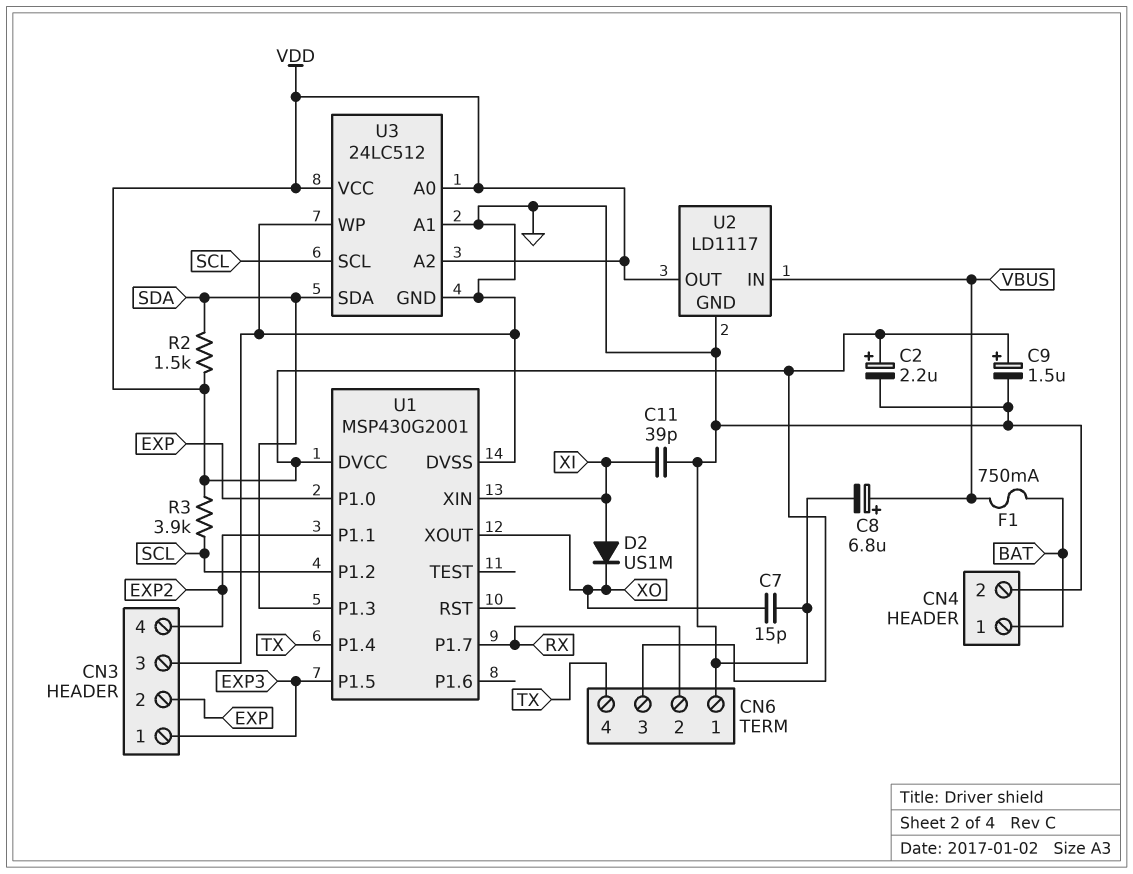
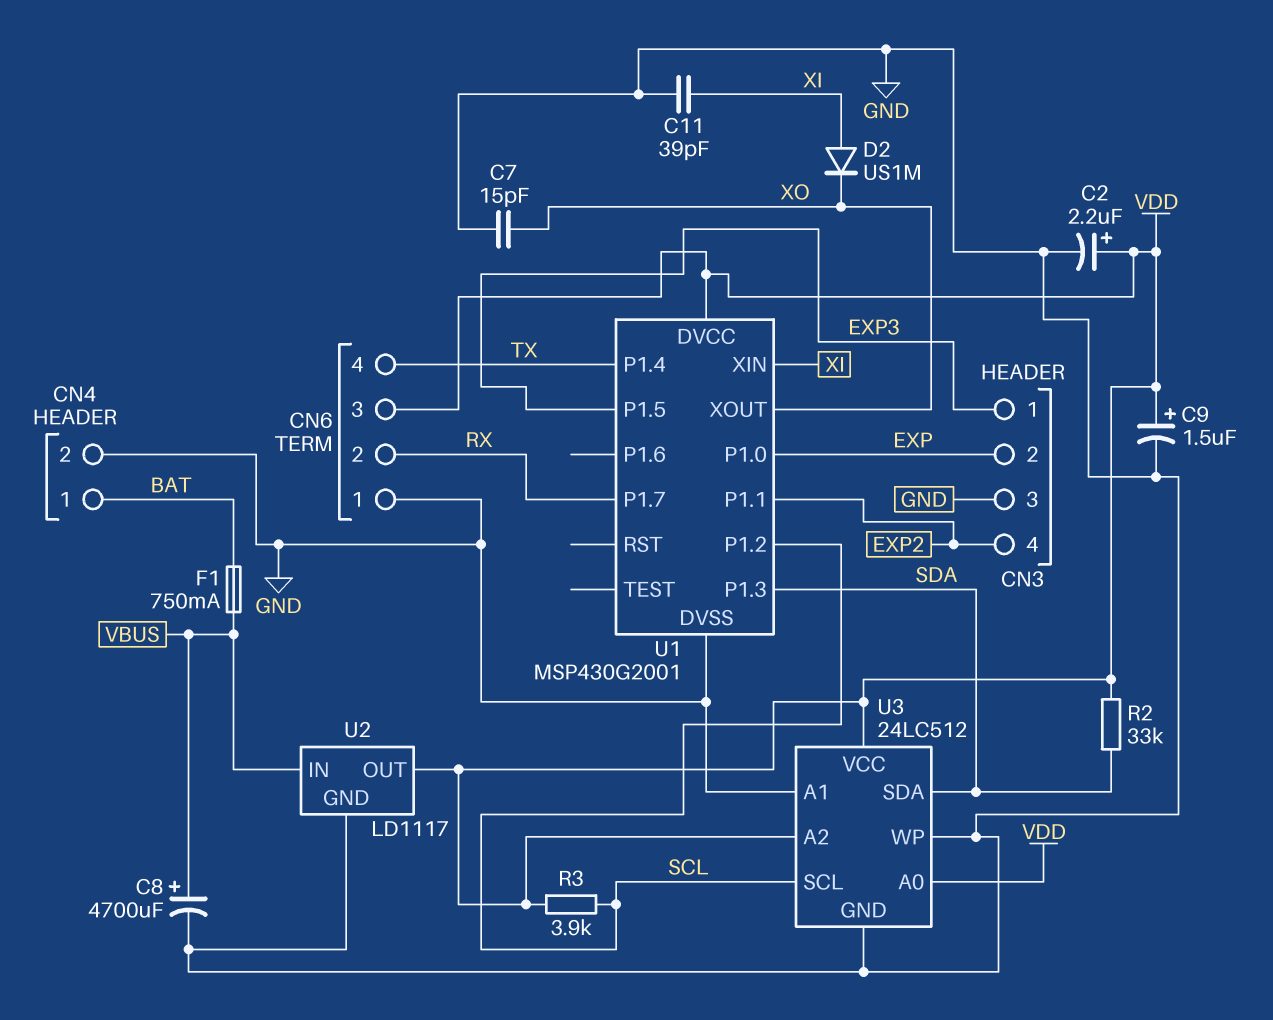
C8: 6.8uF (plus VBUS, minus GND) -> 4700uF (plus VBUS, minus GND)
R2: 1.5k (SDA, VDD) -> 33k (SDA, VDD)

